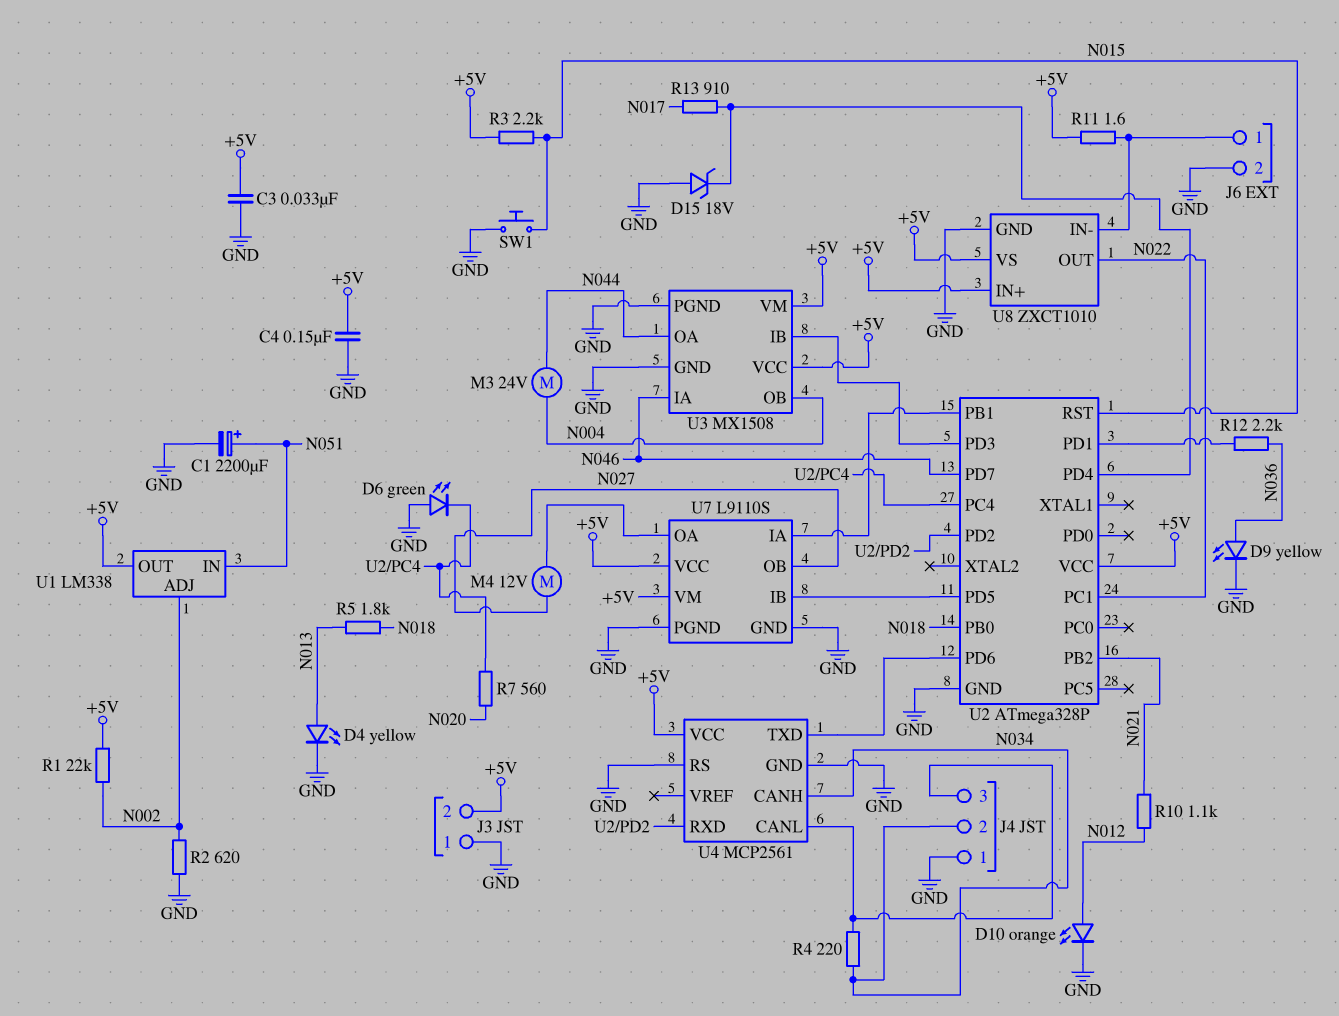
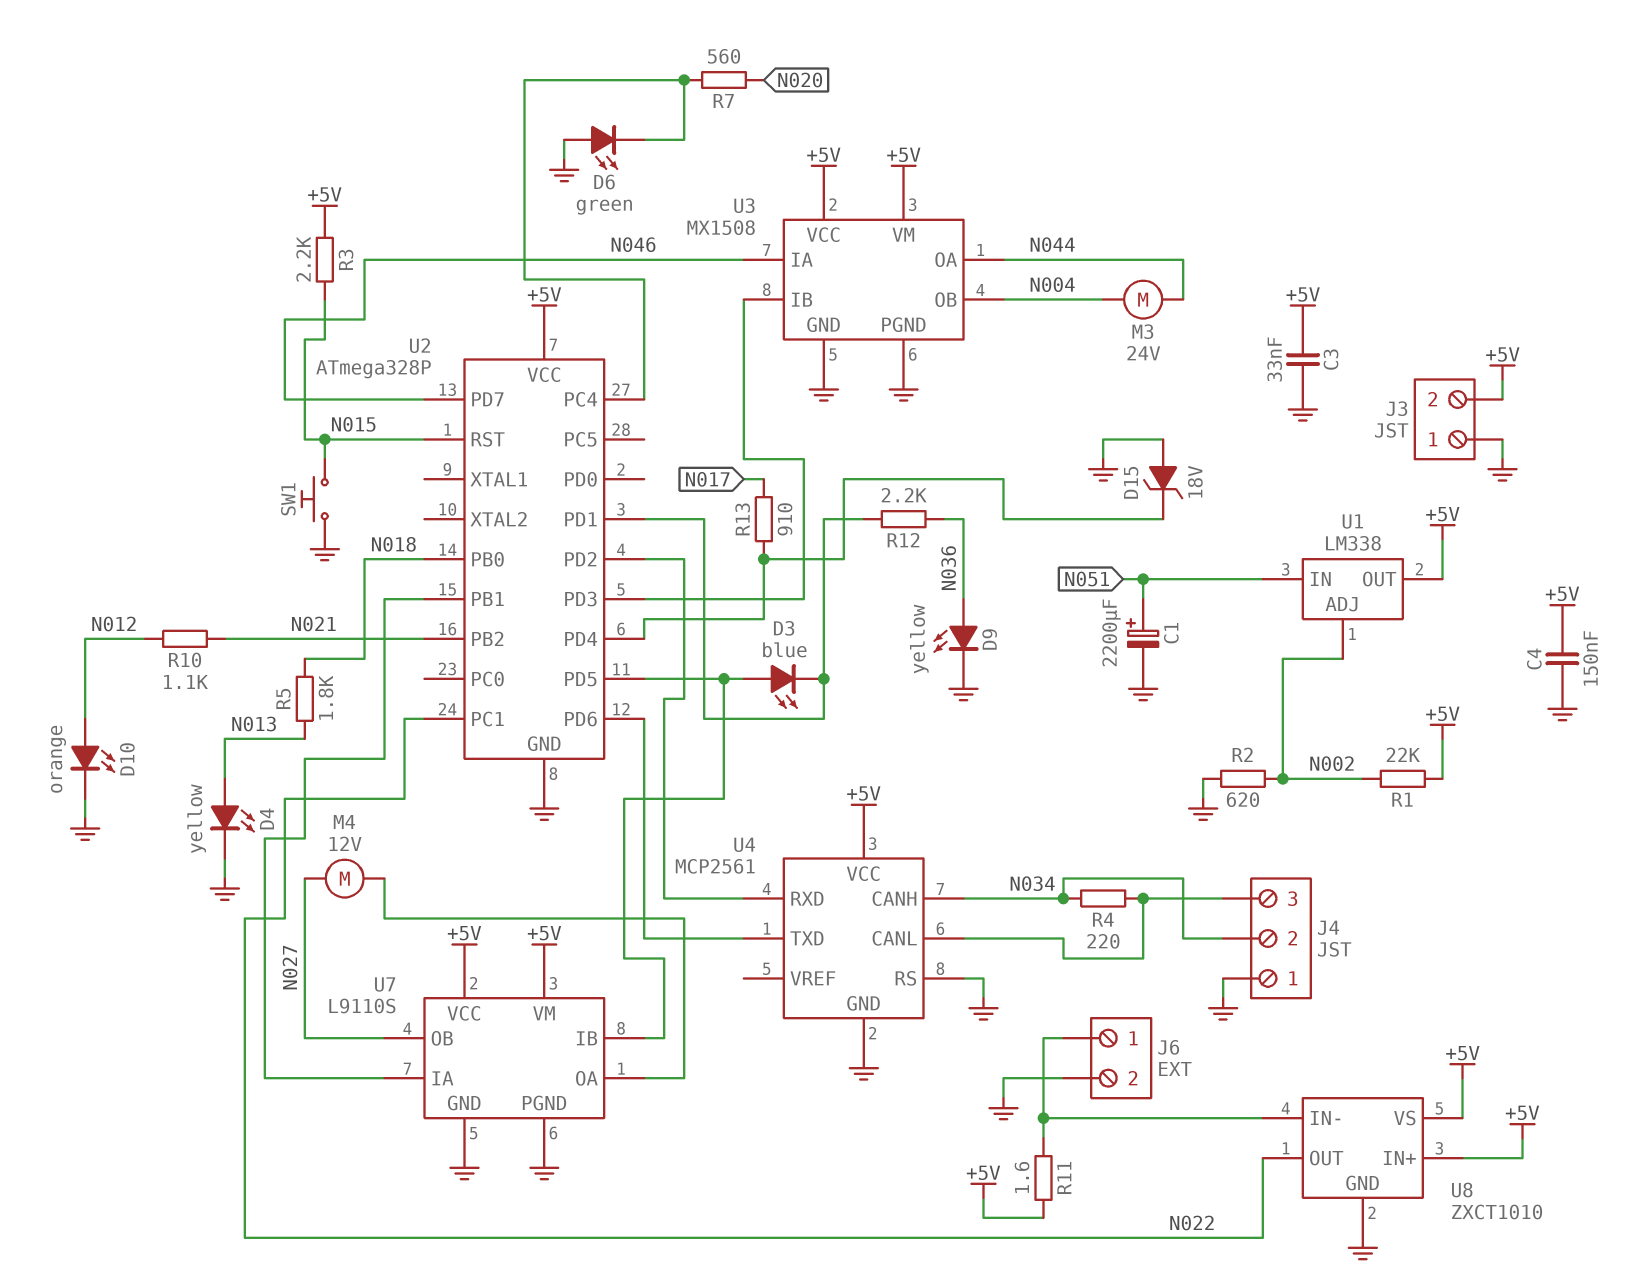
D3: none -> LED blue (A U2/PD5, K U2/PD1)

